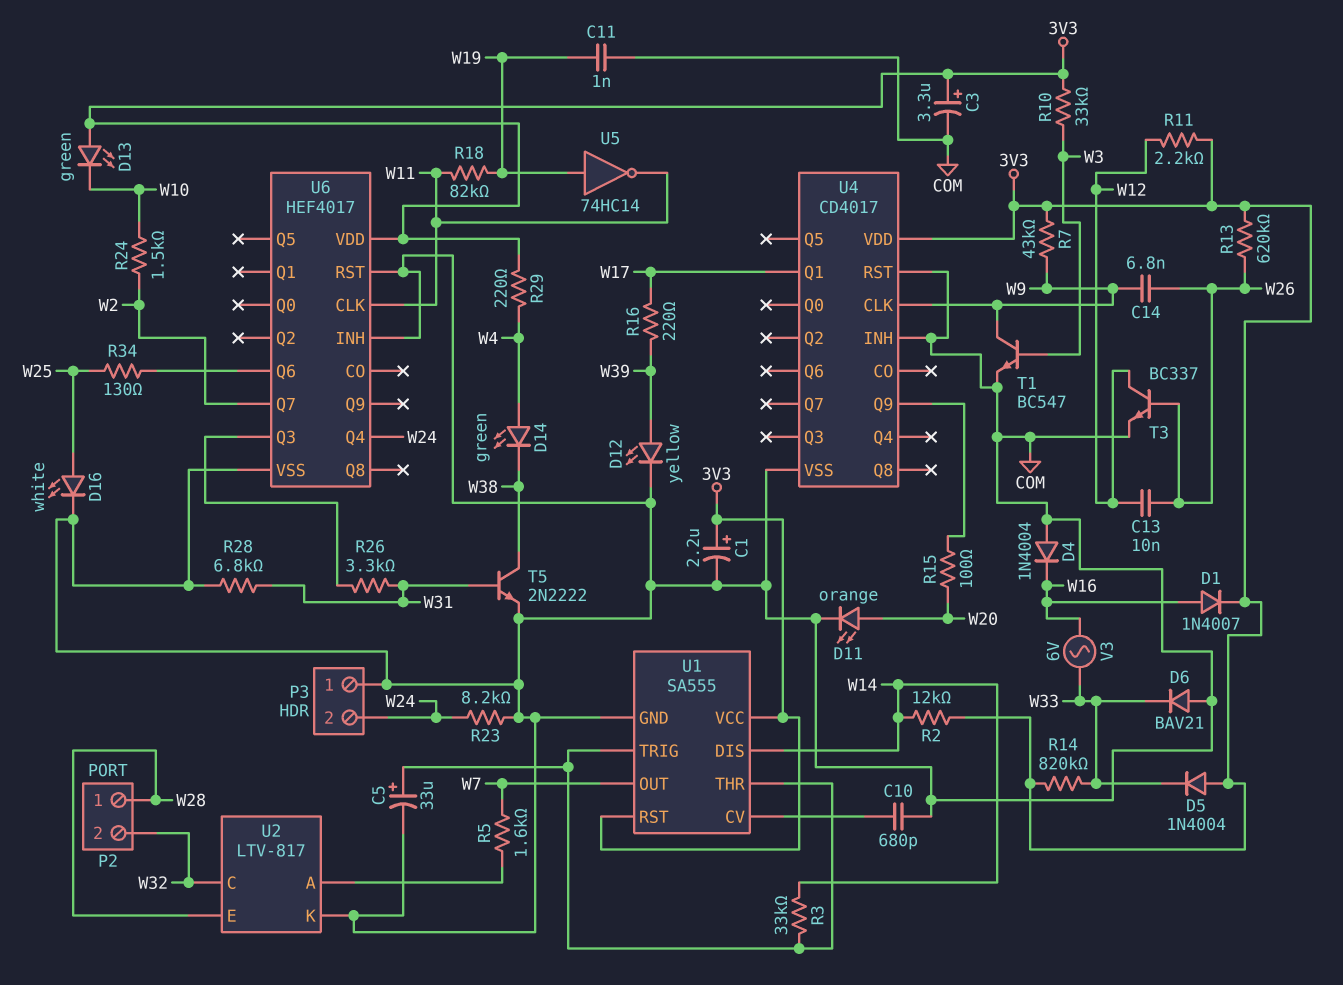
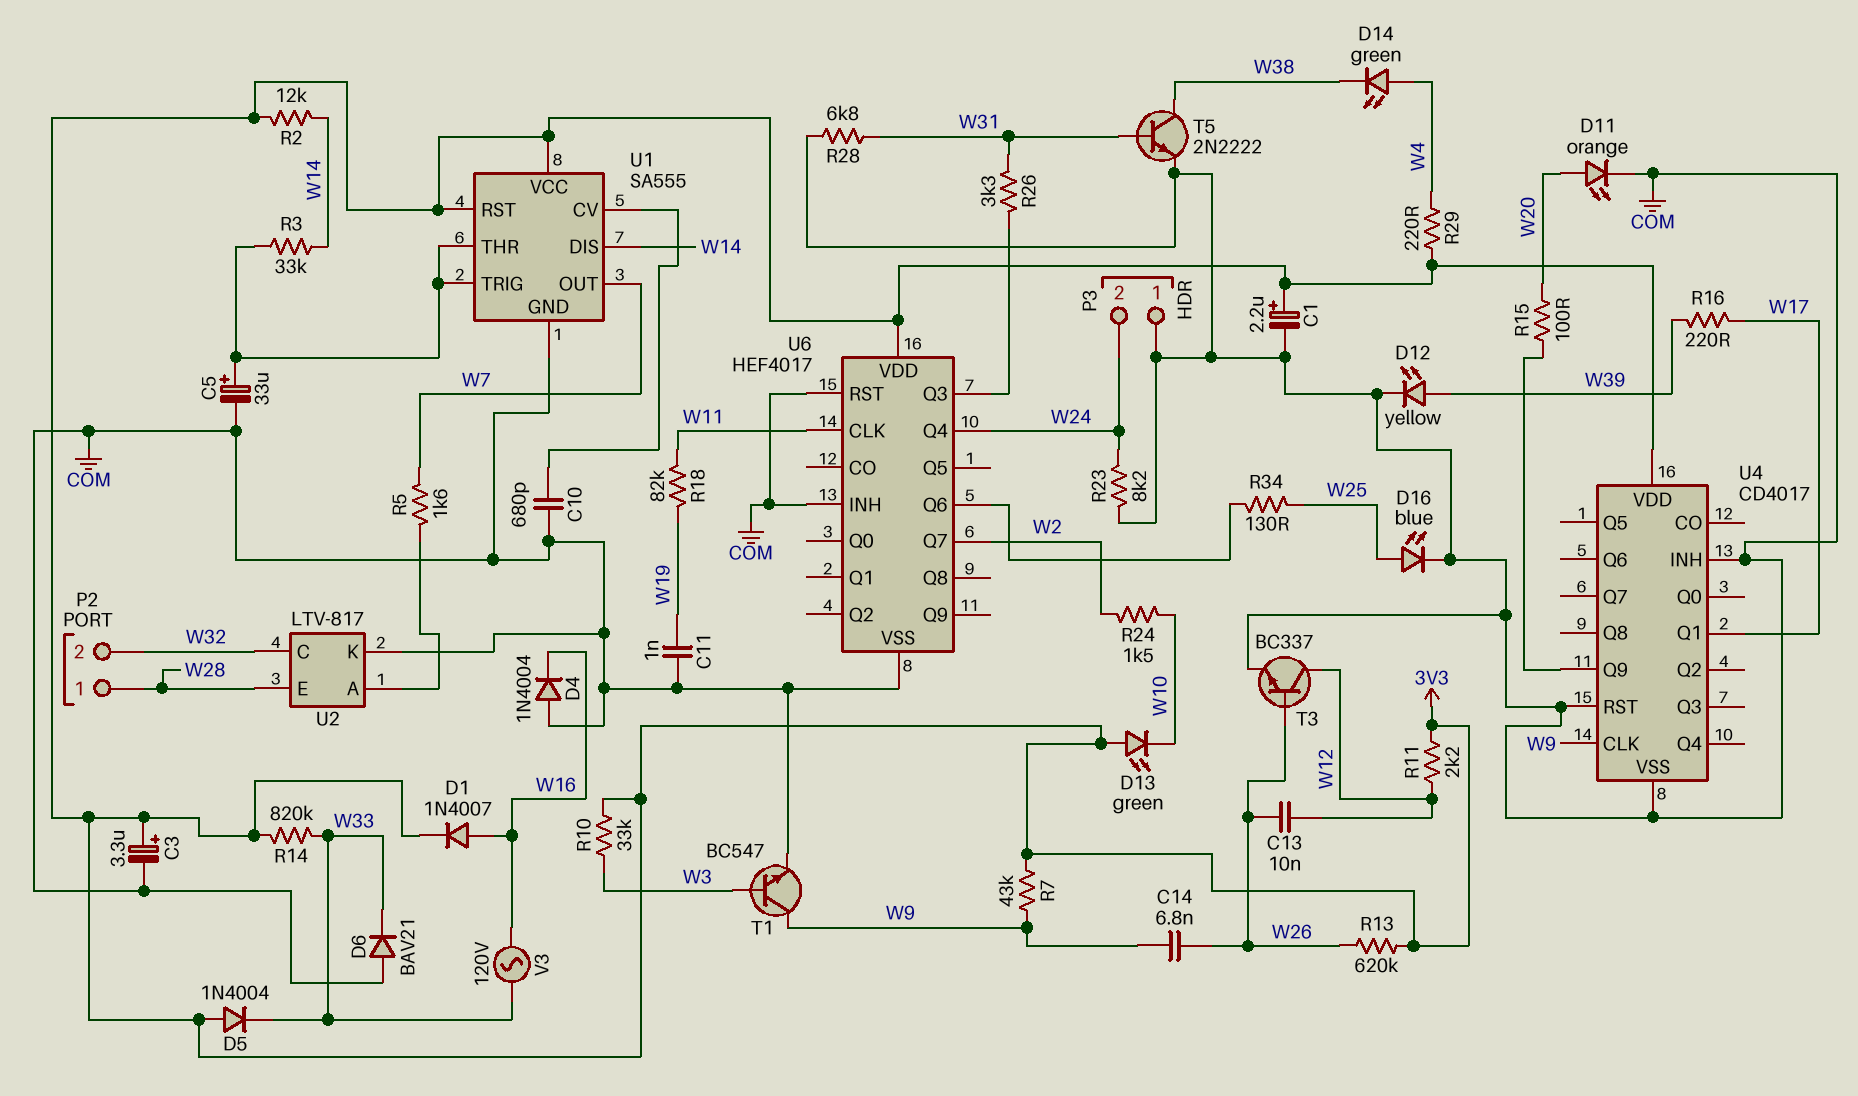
D16: LED white (A W25, K COM) -> LED blue (A W25, K COM)
U5: NOT 74HC14 (in W19, out W11) -> none
V3: AC 6V (W16, W33) -> AC 120V (W16, W33)

